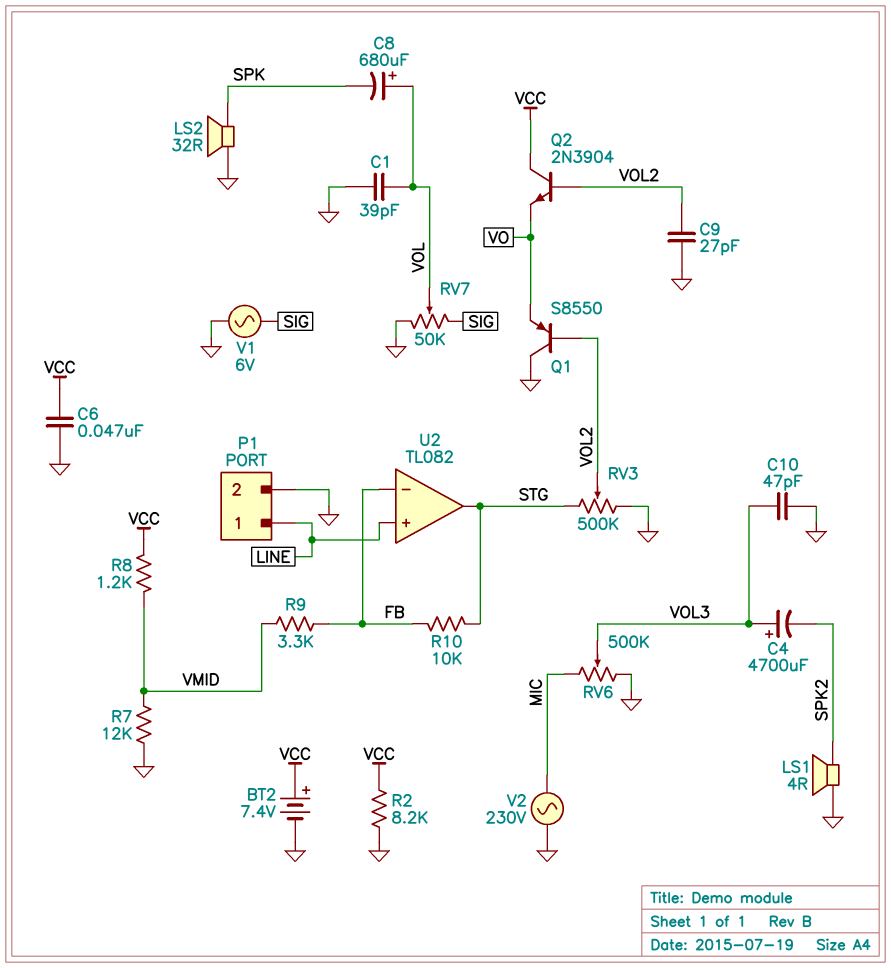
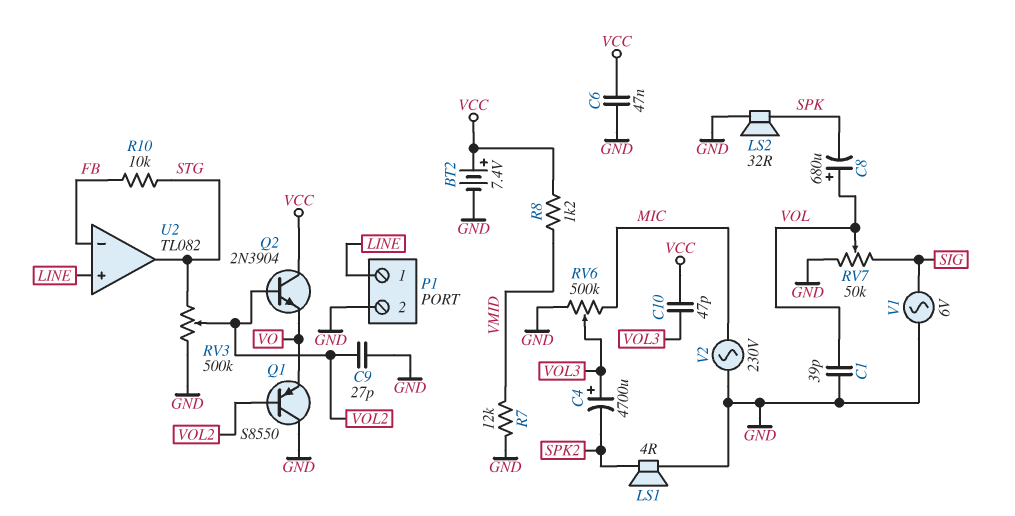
C10: 47pF (GND, VOL3) -> 47pF (VCC, VOL3)
R2: 8.2k (GND, VCC) -> none
R9: 3.3k (FB, VMID) -> none

